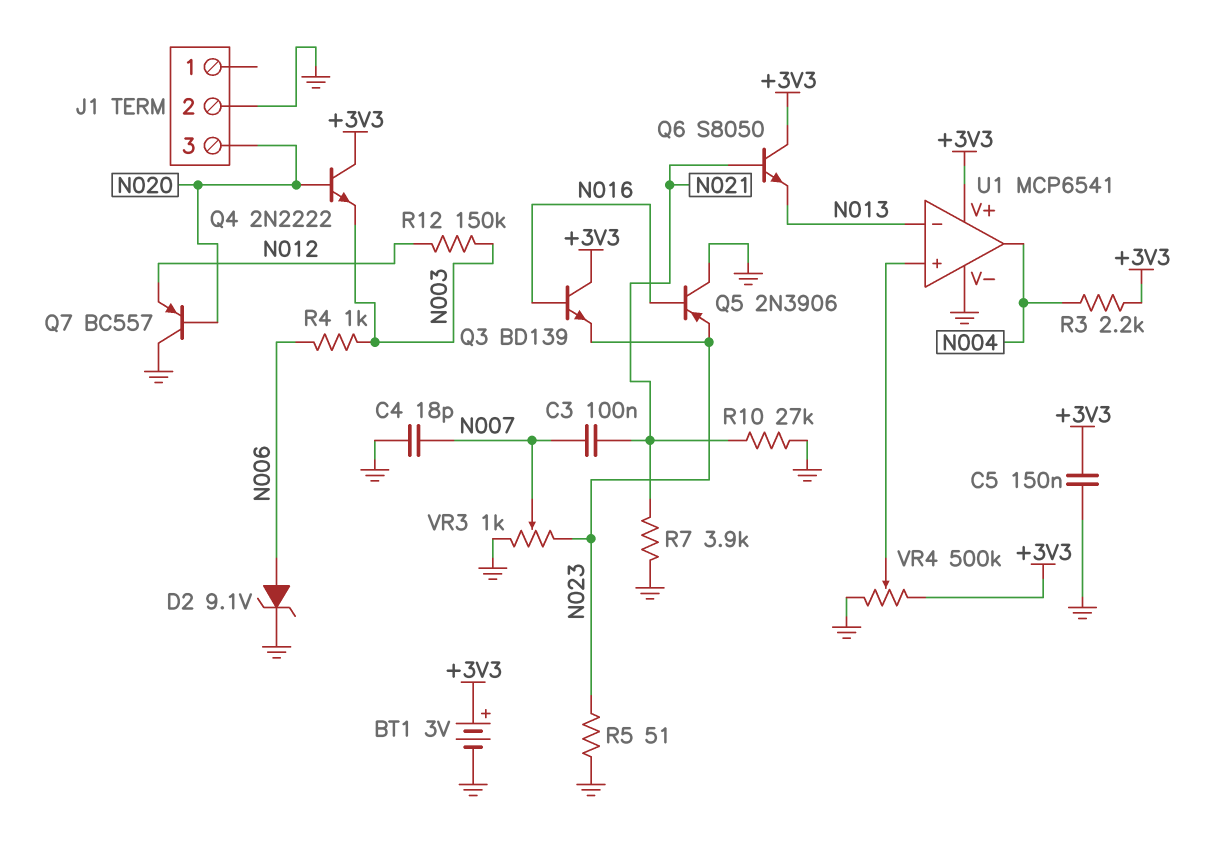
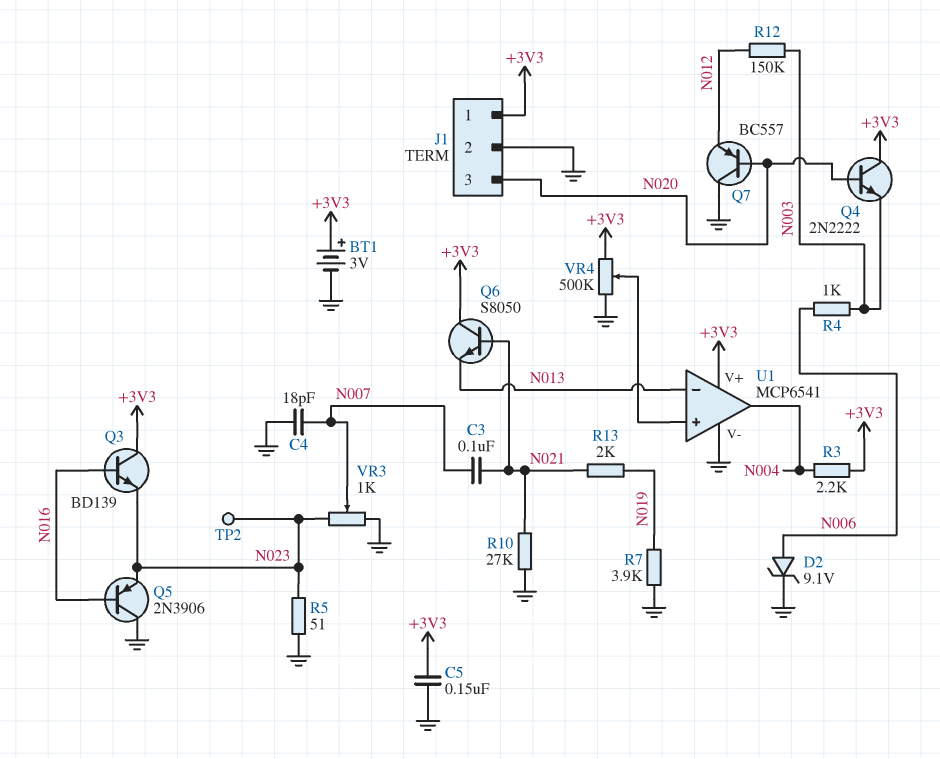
J1 pin 1: none -> +3V3
R7: 3.9k (GND, N021) -> 3.9k (GND, N019)
R13: none -> 2k (N019, N021)
TP2: none -> test point (N023)

